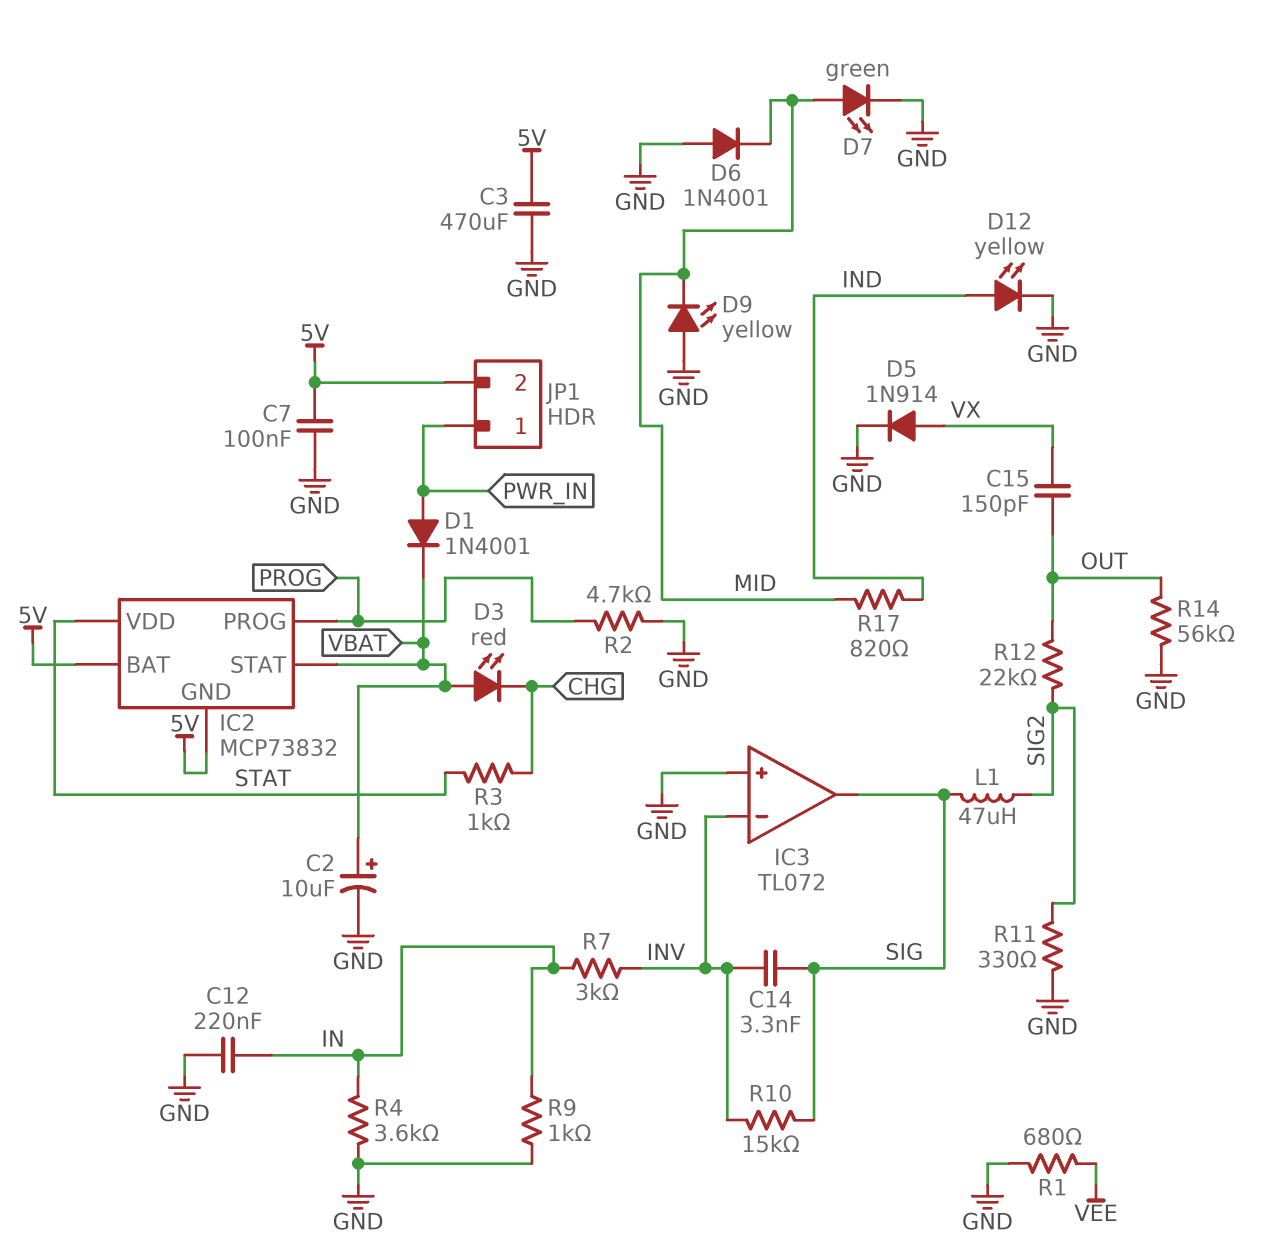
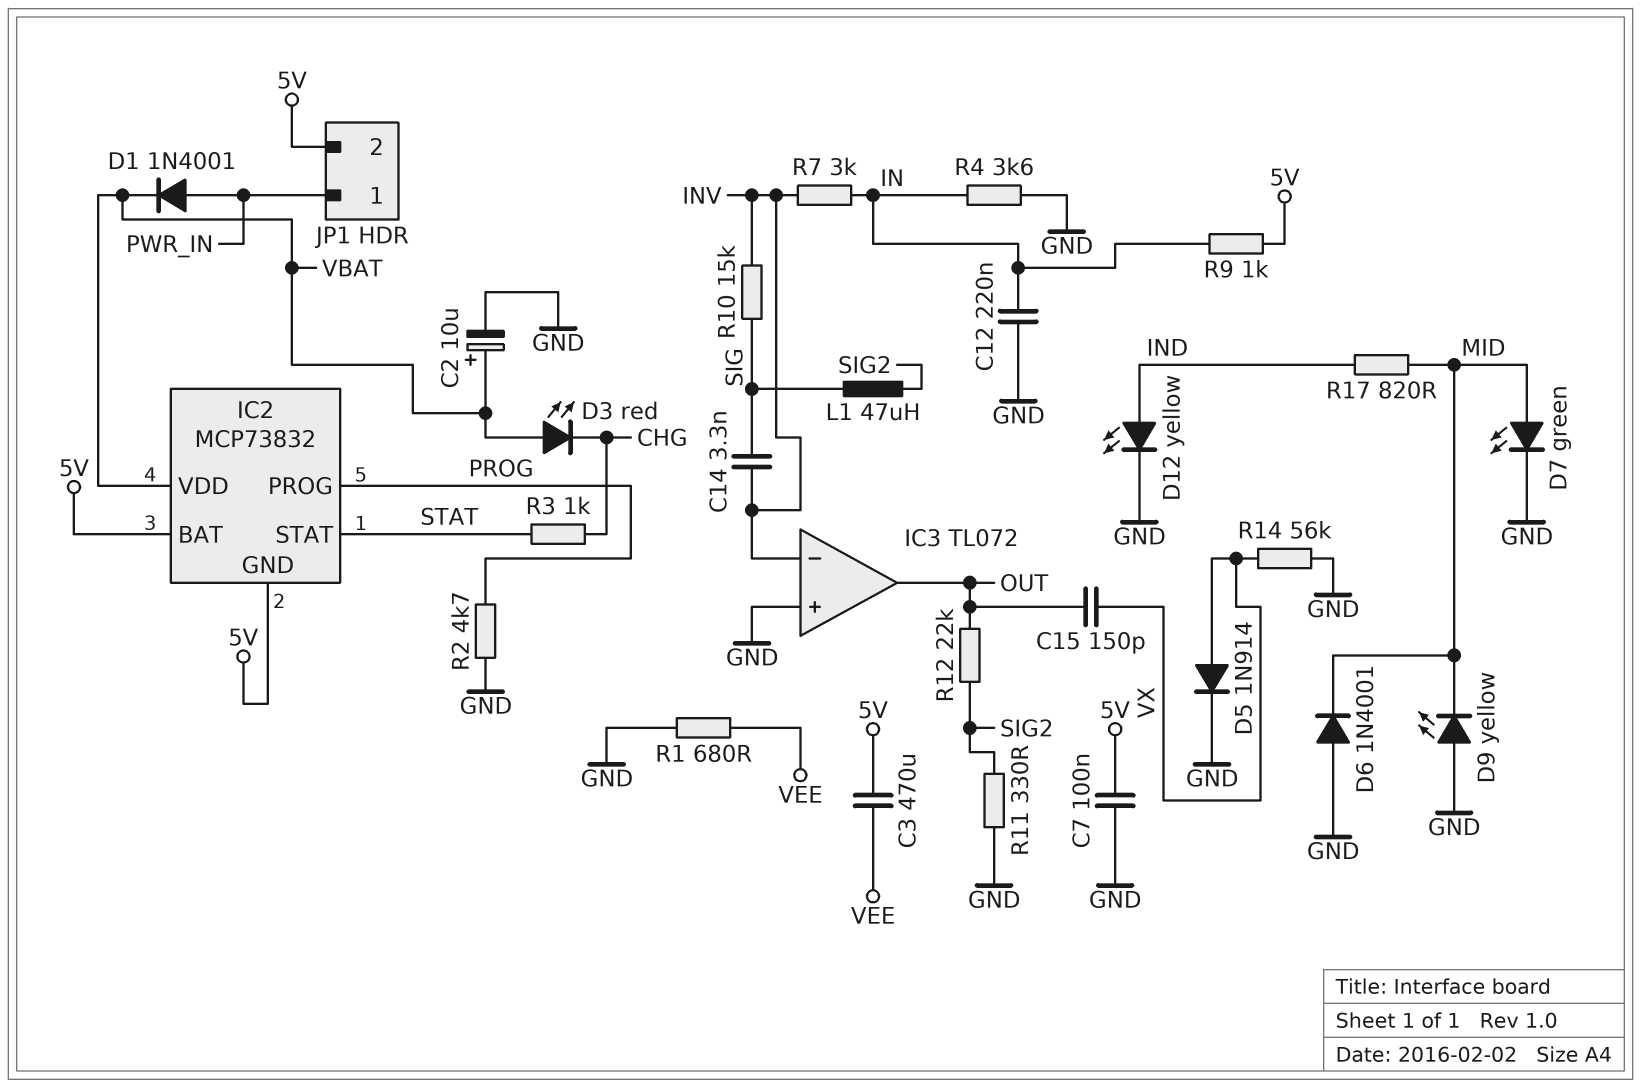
C3: 470uF (5V, GND) -> 470uF (5V, VEE)
IC2 pin STAT: VBAT -> STAT
IC2 pin VDD: STAT -> VBAT
IC3 pin out: SIG -> OUT
R9: 1k (GND, IN) -> 1k (5V, IN)
R14: 56k (GND, OUT) -> 56k (GND, VX)

